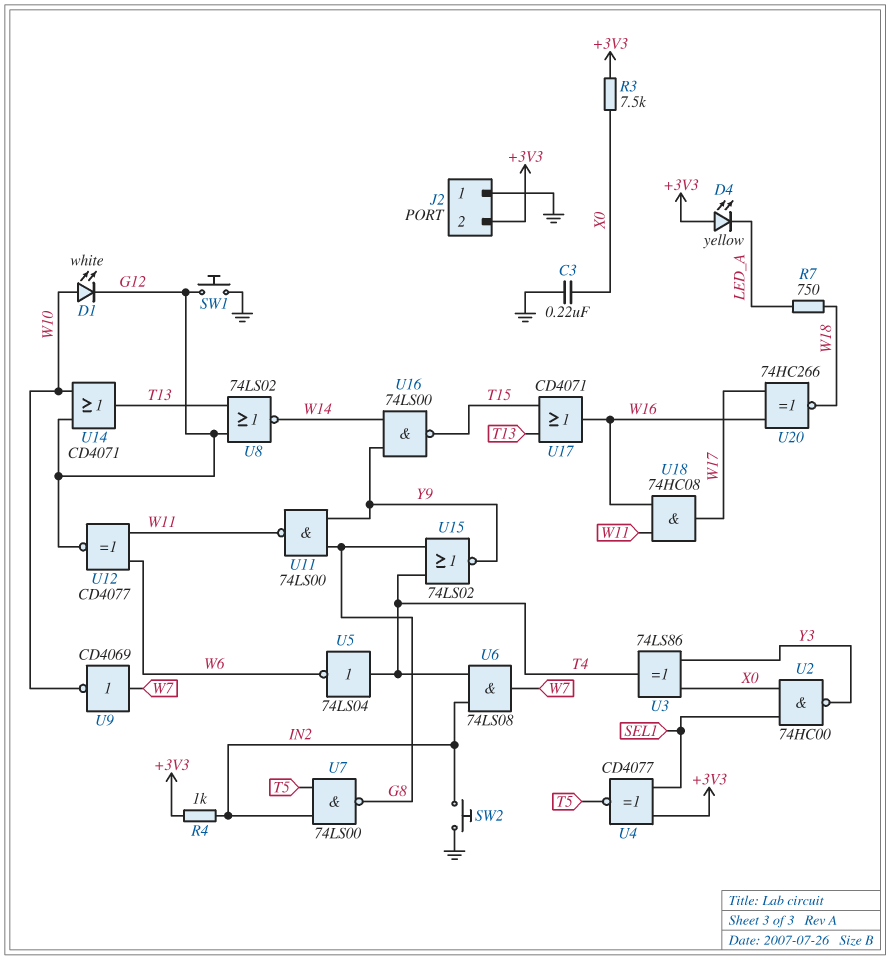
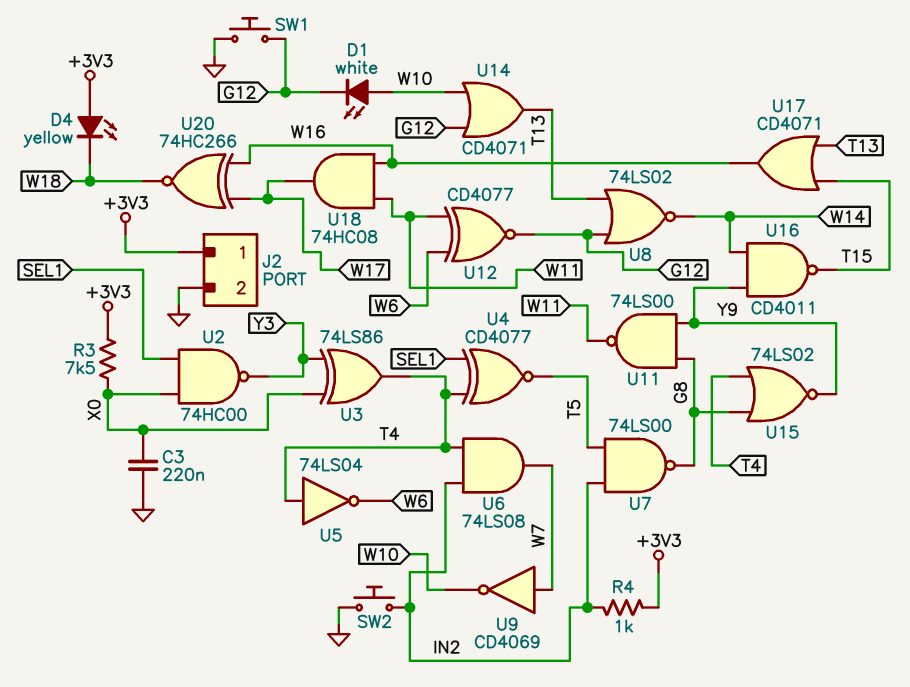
D4: LED yellow (A +3V3, K LED_A) -> LED yellow (A +3V3, K W18)
J2 pin 1: GND -> +3V3
J2 pin 2: +3V3 -> GND
R7: 750 (LED_A, W18) -> none
U4: XNOR CD4077 (in +3V3, in SEL1, out T5) -> XNOR CD4077 (in SEL1, in T4, out T5)
U16: NAND 74LS00 (in W14, in Y9, out T15) -> NAND CD4011 (in W14, in Y9, out T15)

